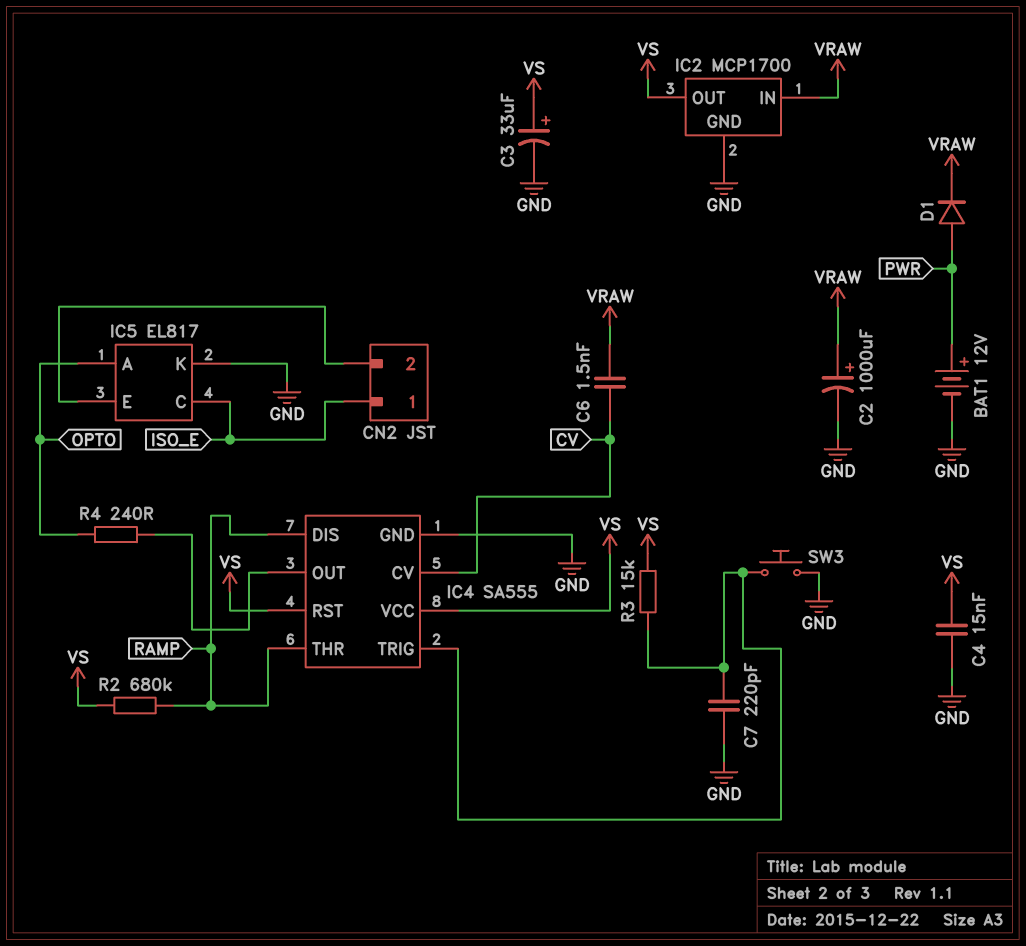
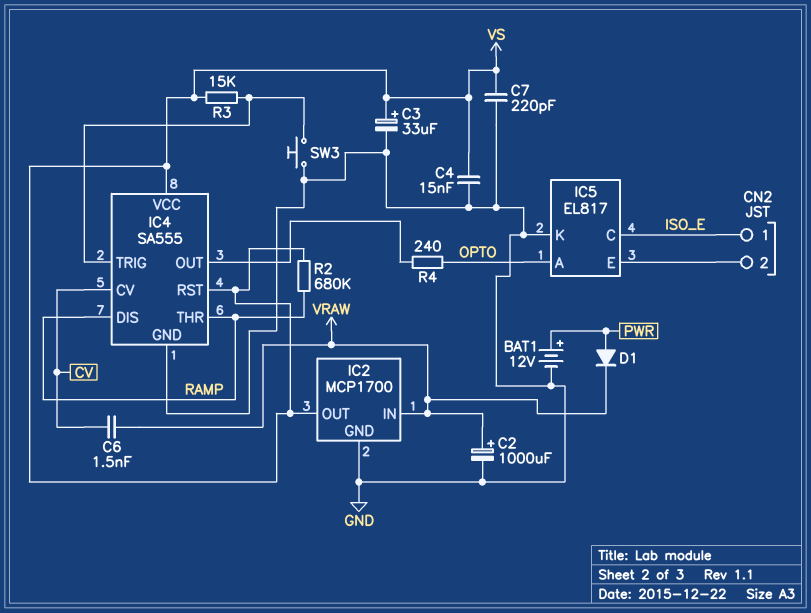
C7: 220pF (GND, IC4/TRIG) -> 220pF (GND, VS)

